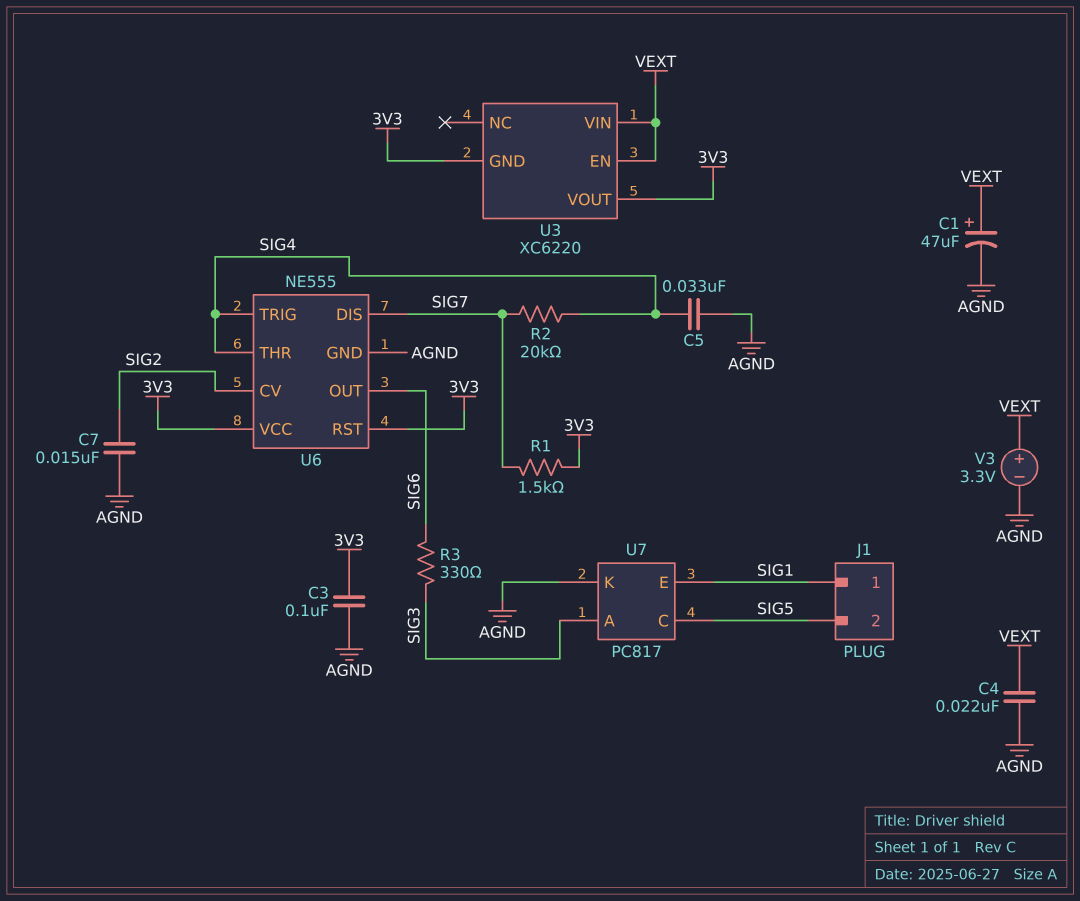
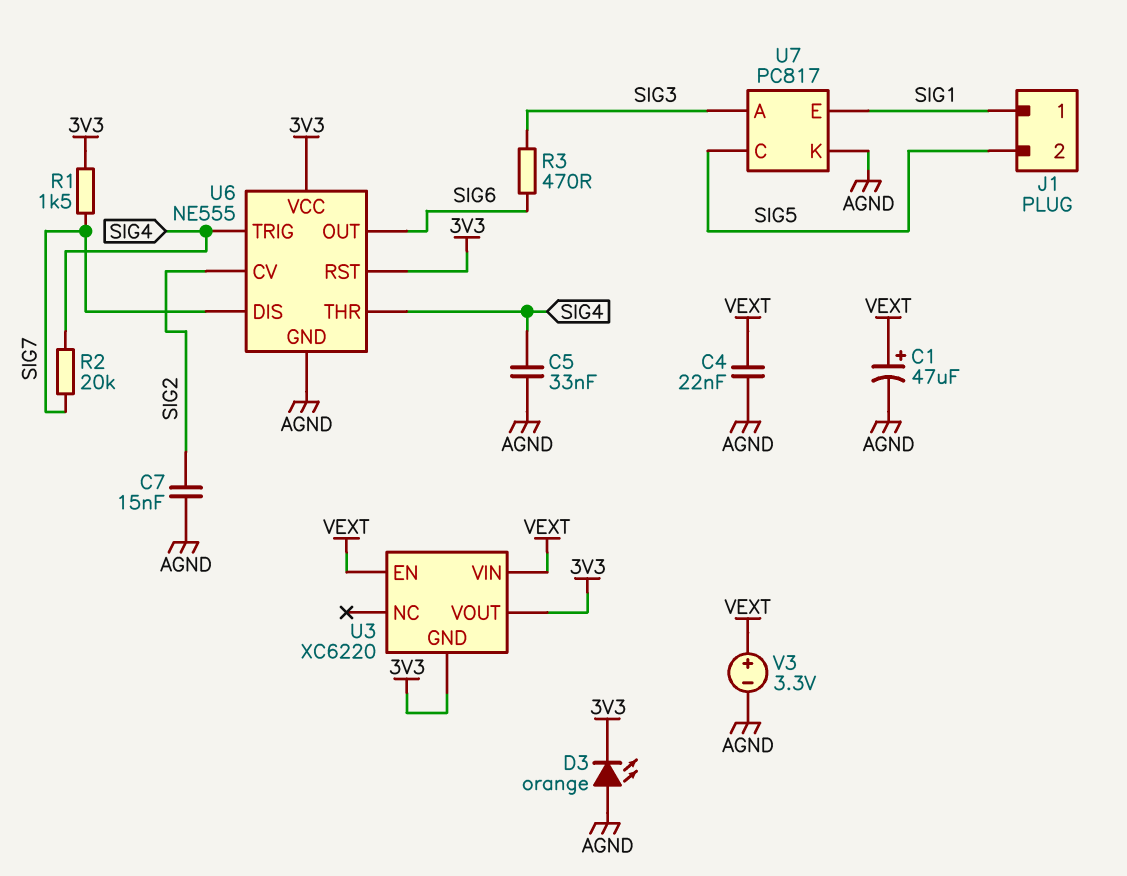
C3: 100nF (3V3, AGND) -> none
D3: none -> LED orange (A AGND, K 3V3)
R3: 330 (SIG3, SIG6) -> 470 (SIG3, SIG6)

